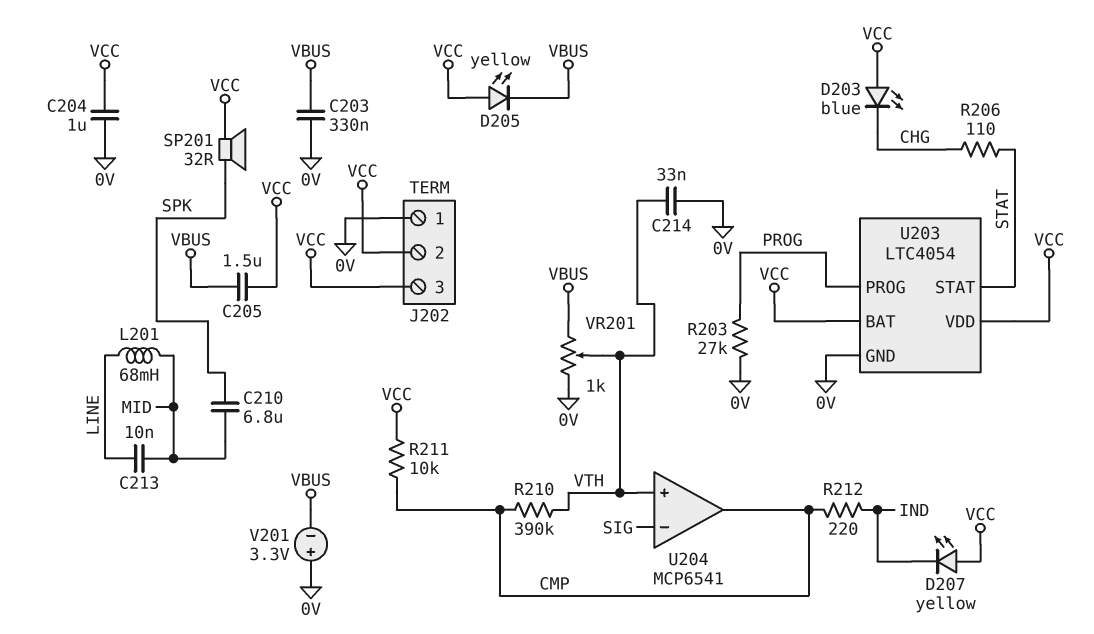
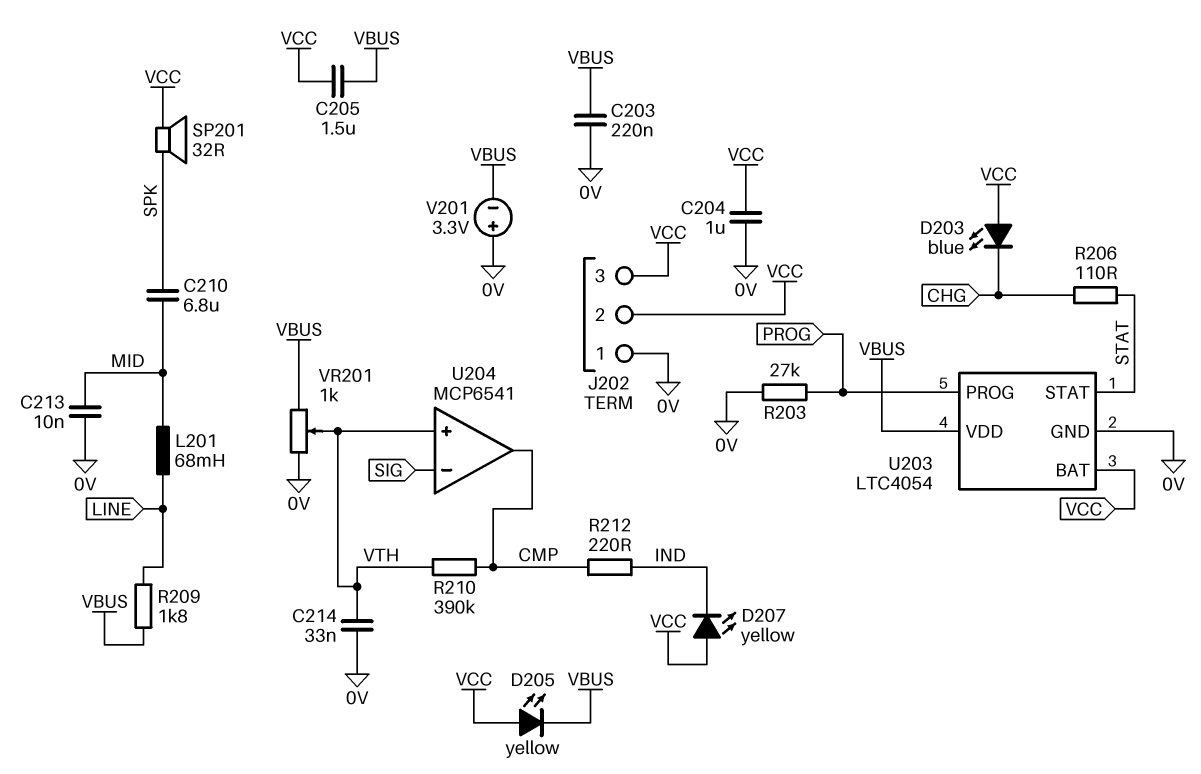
C203: 330nF (0V, VBUS) -> 220nF (0V, VBUS)
C213: 10nF (LINE, MID) -> 10nF (0V, MID)
R209: none -> 1.8k (LINE, VBUS)
R211: 10k (CMP, VCC) -> none
U203 pin VDD: VCC -> VBUS

